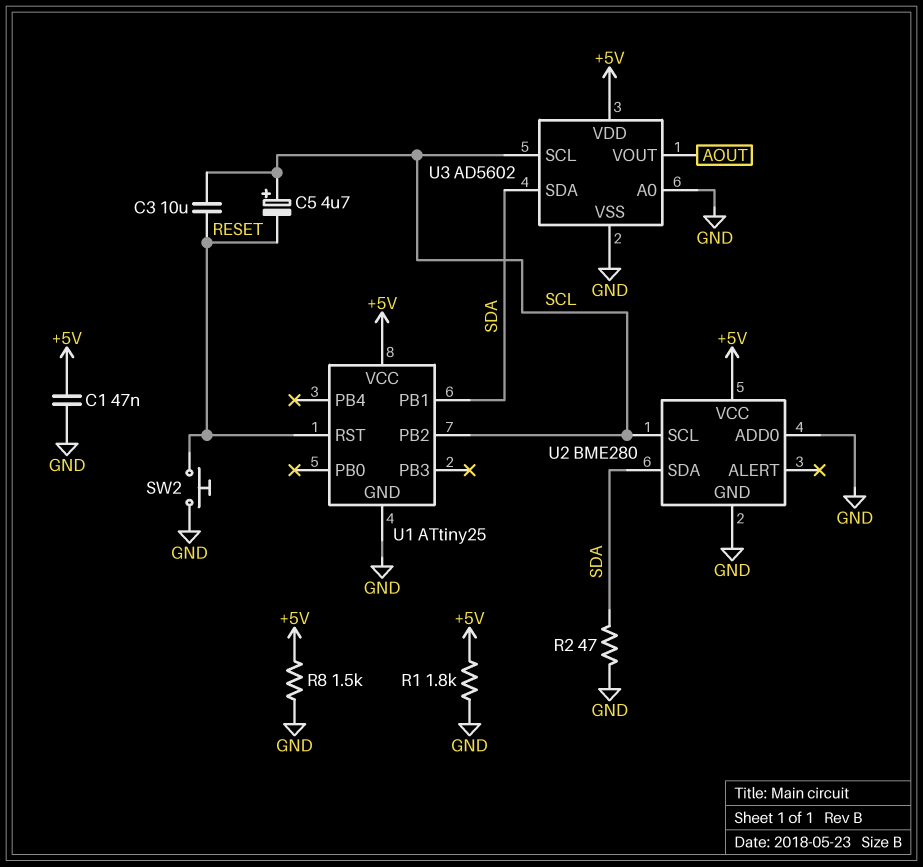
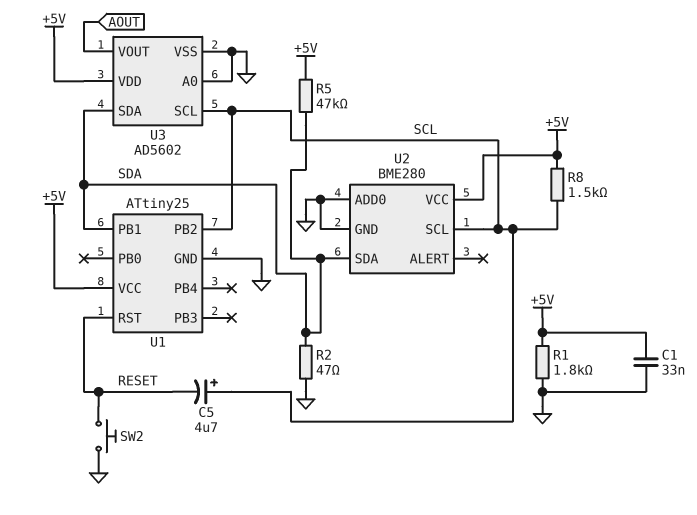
C1: 47nF (+5V, GND) -> 33nF (+5V, GND)
C3: 10uF (RESET, SCL) -> none
R5: none -> 47k (+5V, SDA)
R8: 1.5k (+5V, GND) -> 1.5k (+5V, SCL)

